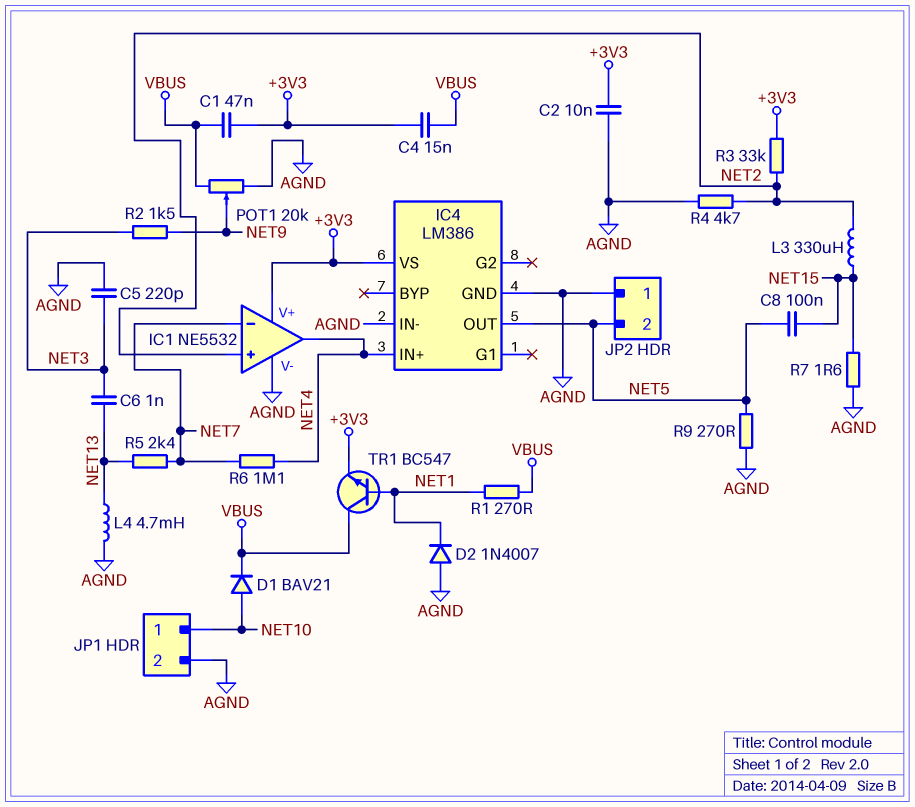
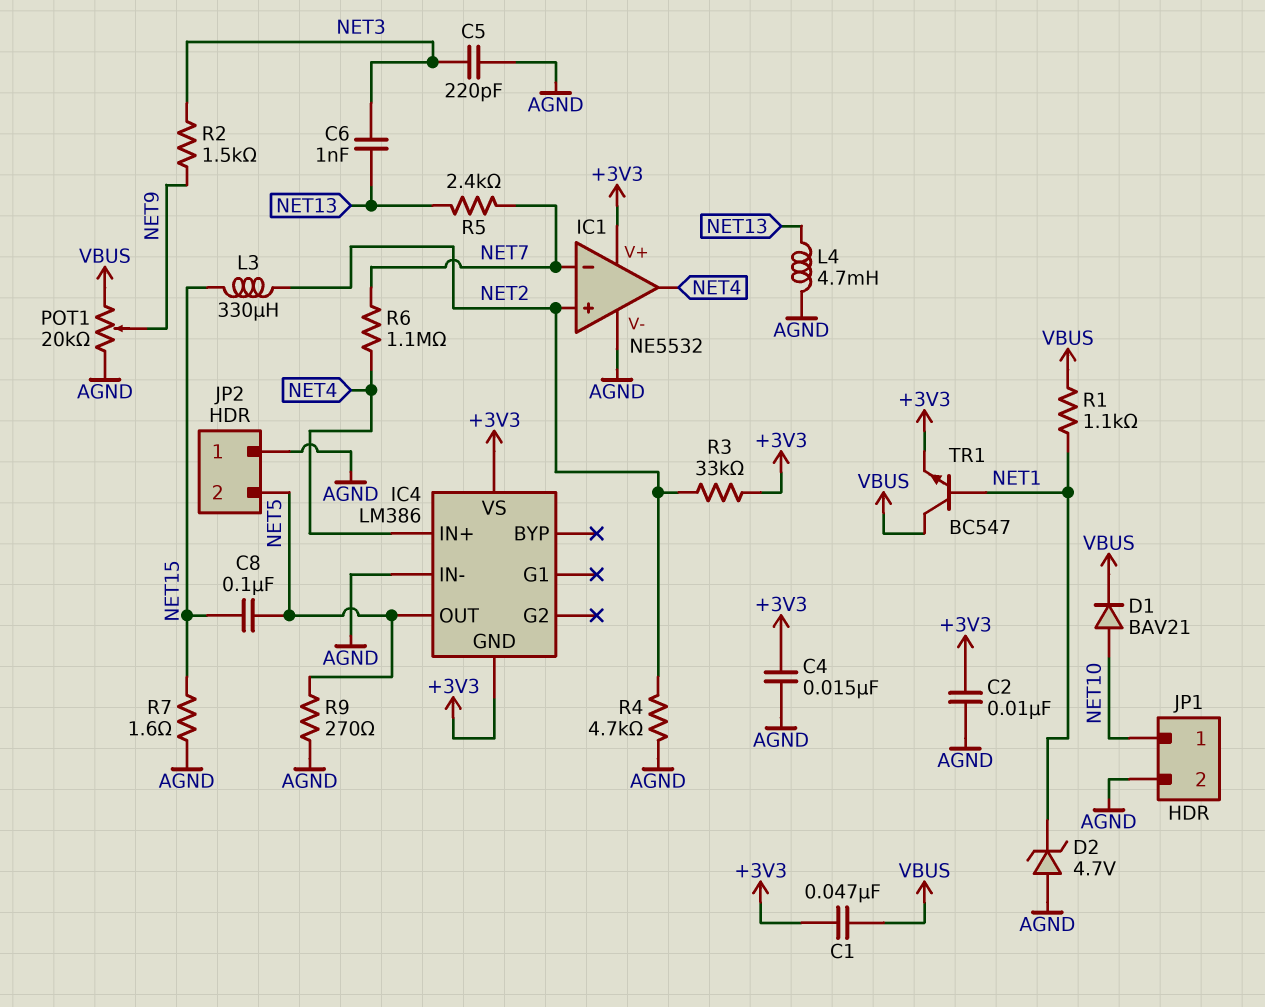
C4: 15nF (+3V3, VBUS) -> 15nF (+3V3, AGND)
D2: diode 1N4007 (A AGND, K NET1) -> zener 4.7V (A AGND, K NET1)
IC4 pin GND: AGND -> +3V3
R1: 270 (NET1, VBUS) -> 1.1k (NET1, VBUS)

